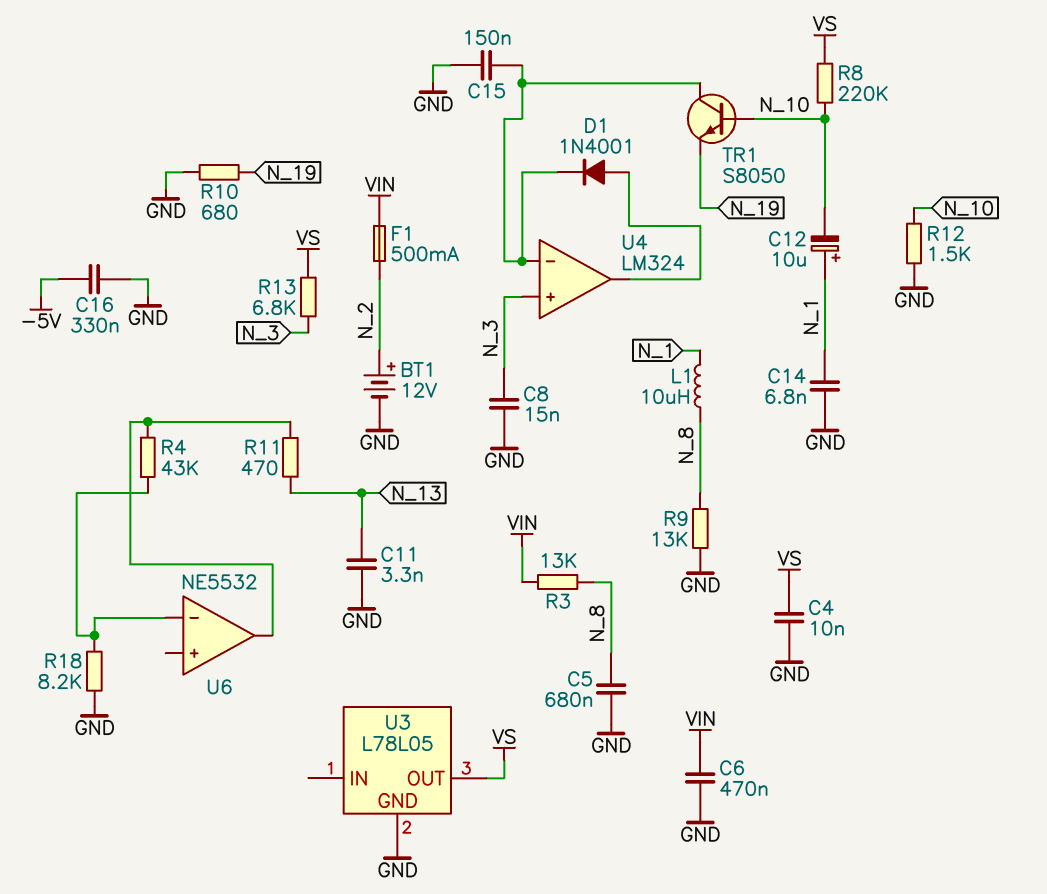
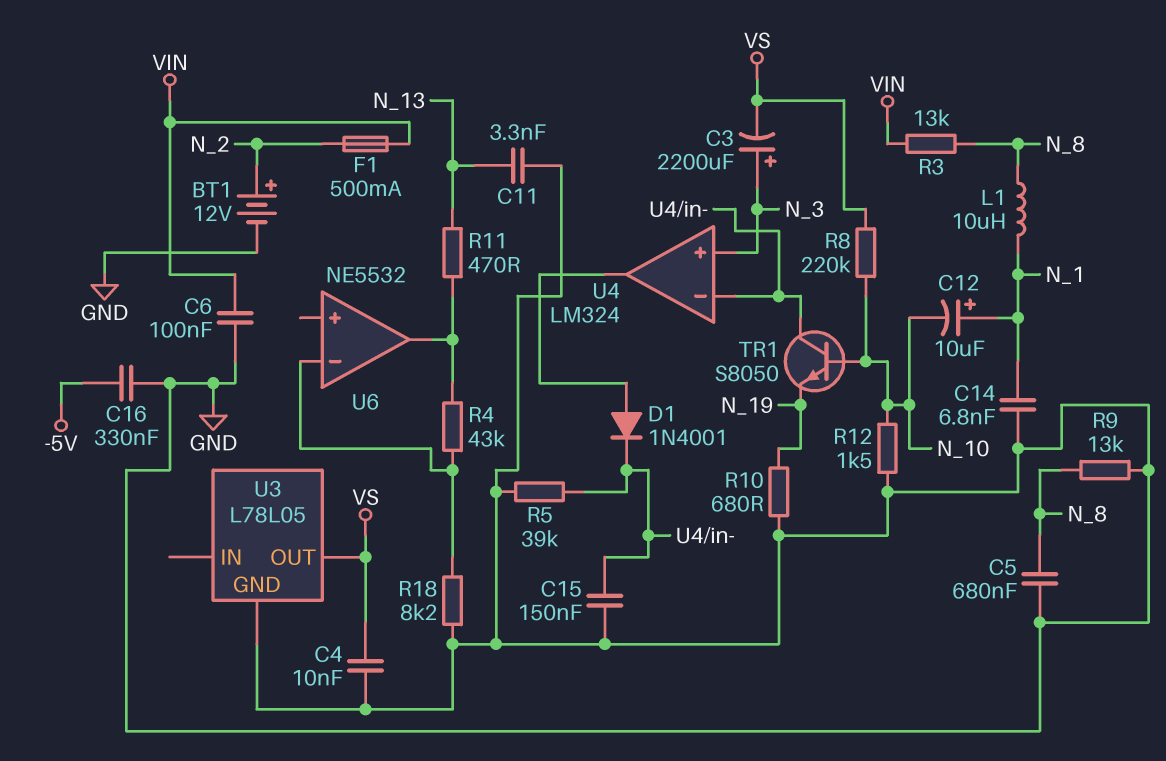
C3: none -> 2200uF (plus N_3, minus VS)
C6: 470nF (GND, VIN) -> 100nF (GND, VIN)
C8: 15nF (GND, N_3) -> none
R5: none -> 39k (GND, U4/in-)
R13: 6.8k (N_3, VS) -> none

